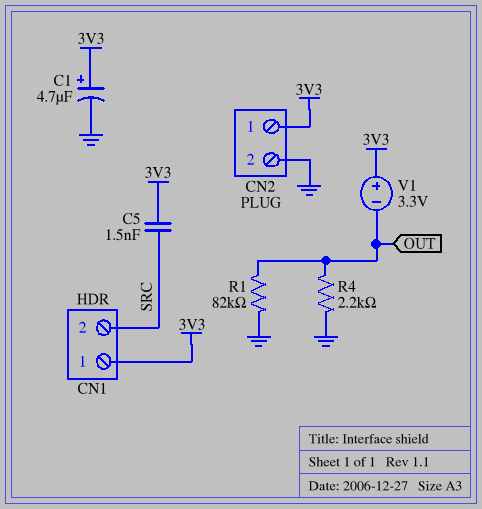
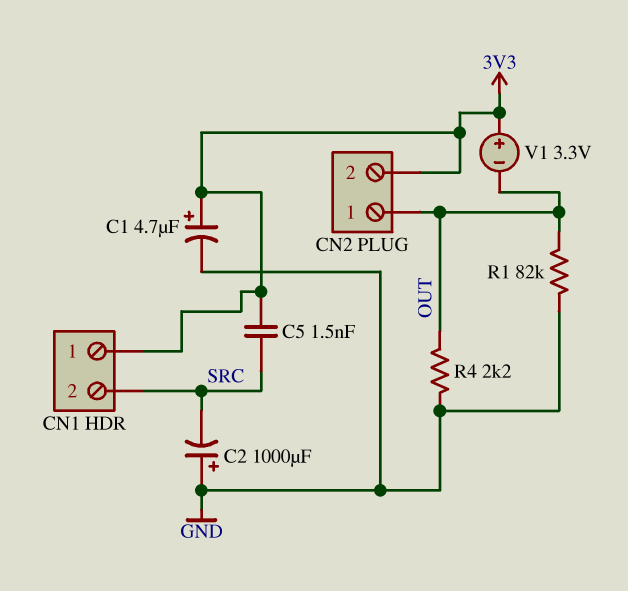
C2: none -> 1000uF (plus GND, minus SRC)
CN2 pin 1: 3V3 -> OUT
CN2 pin 2: GND -> 3V3

